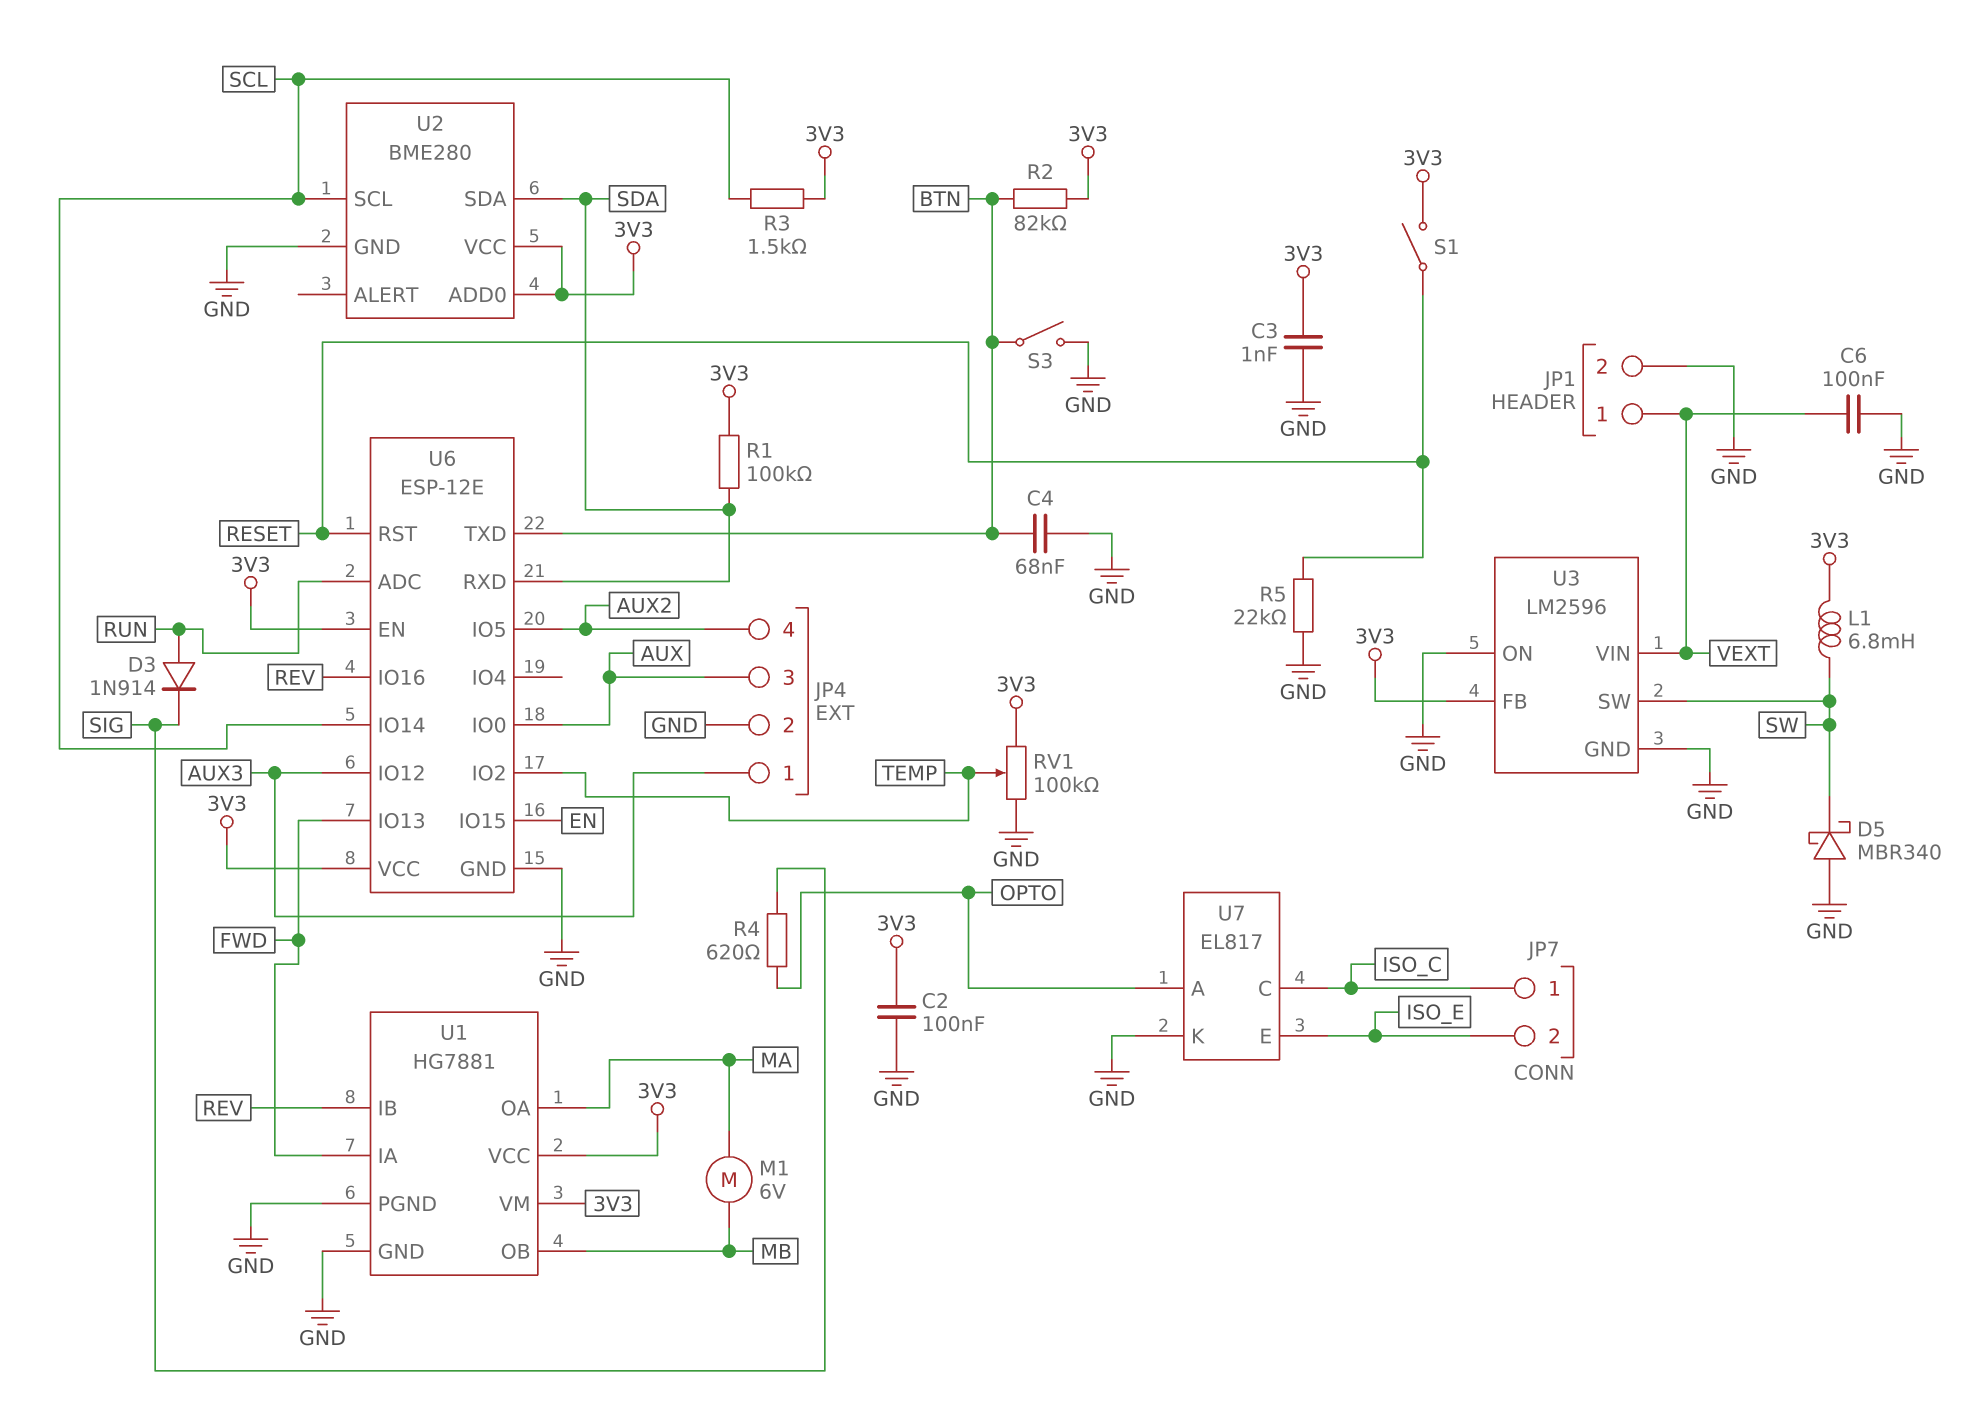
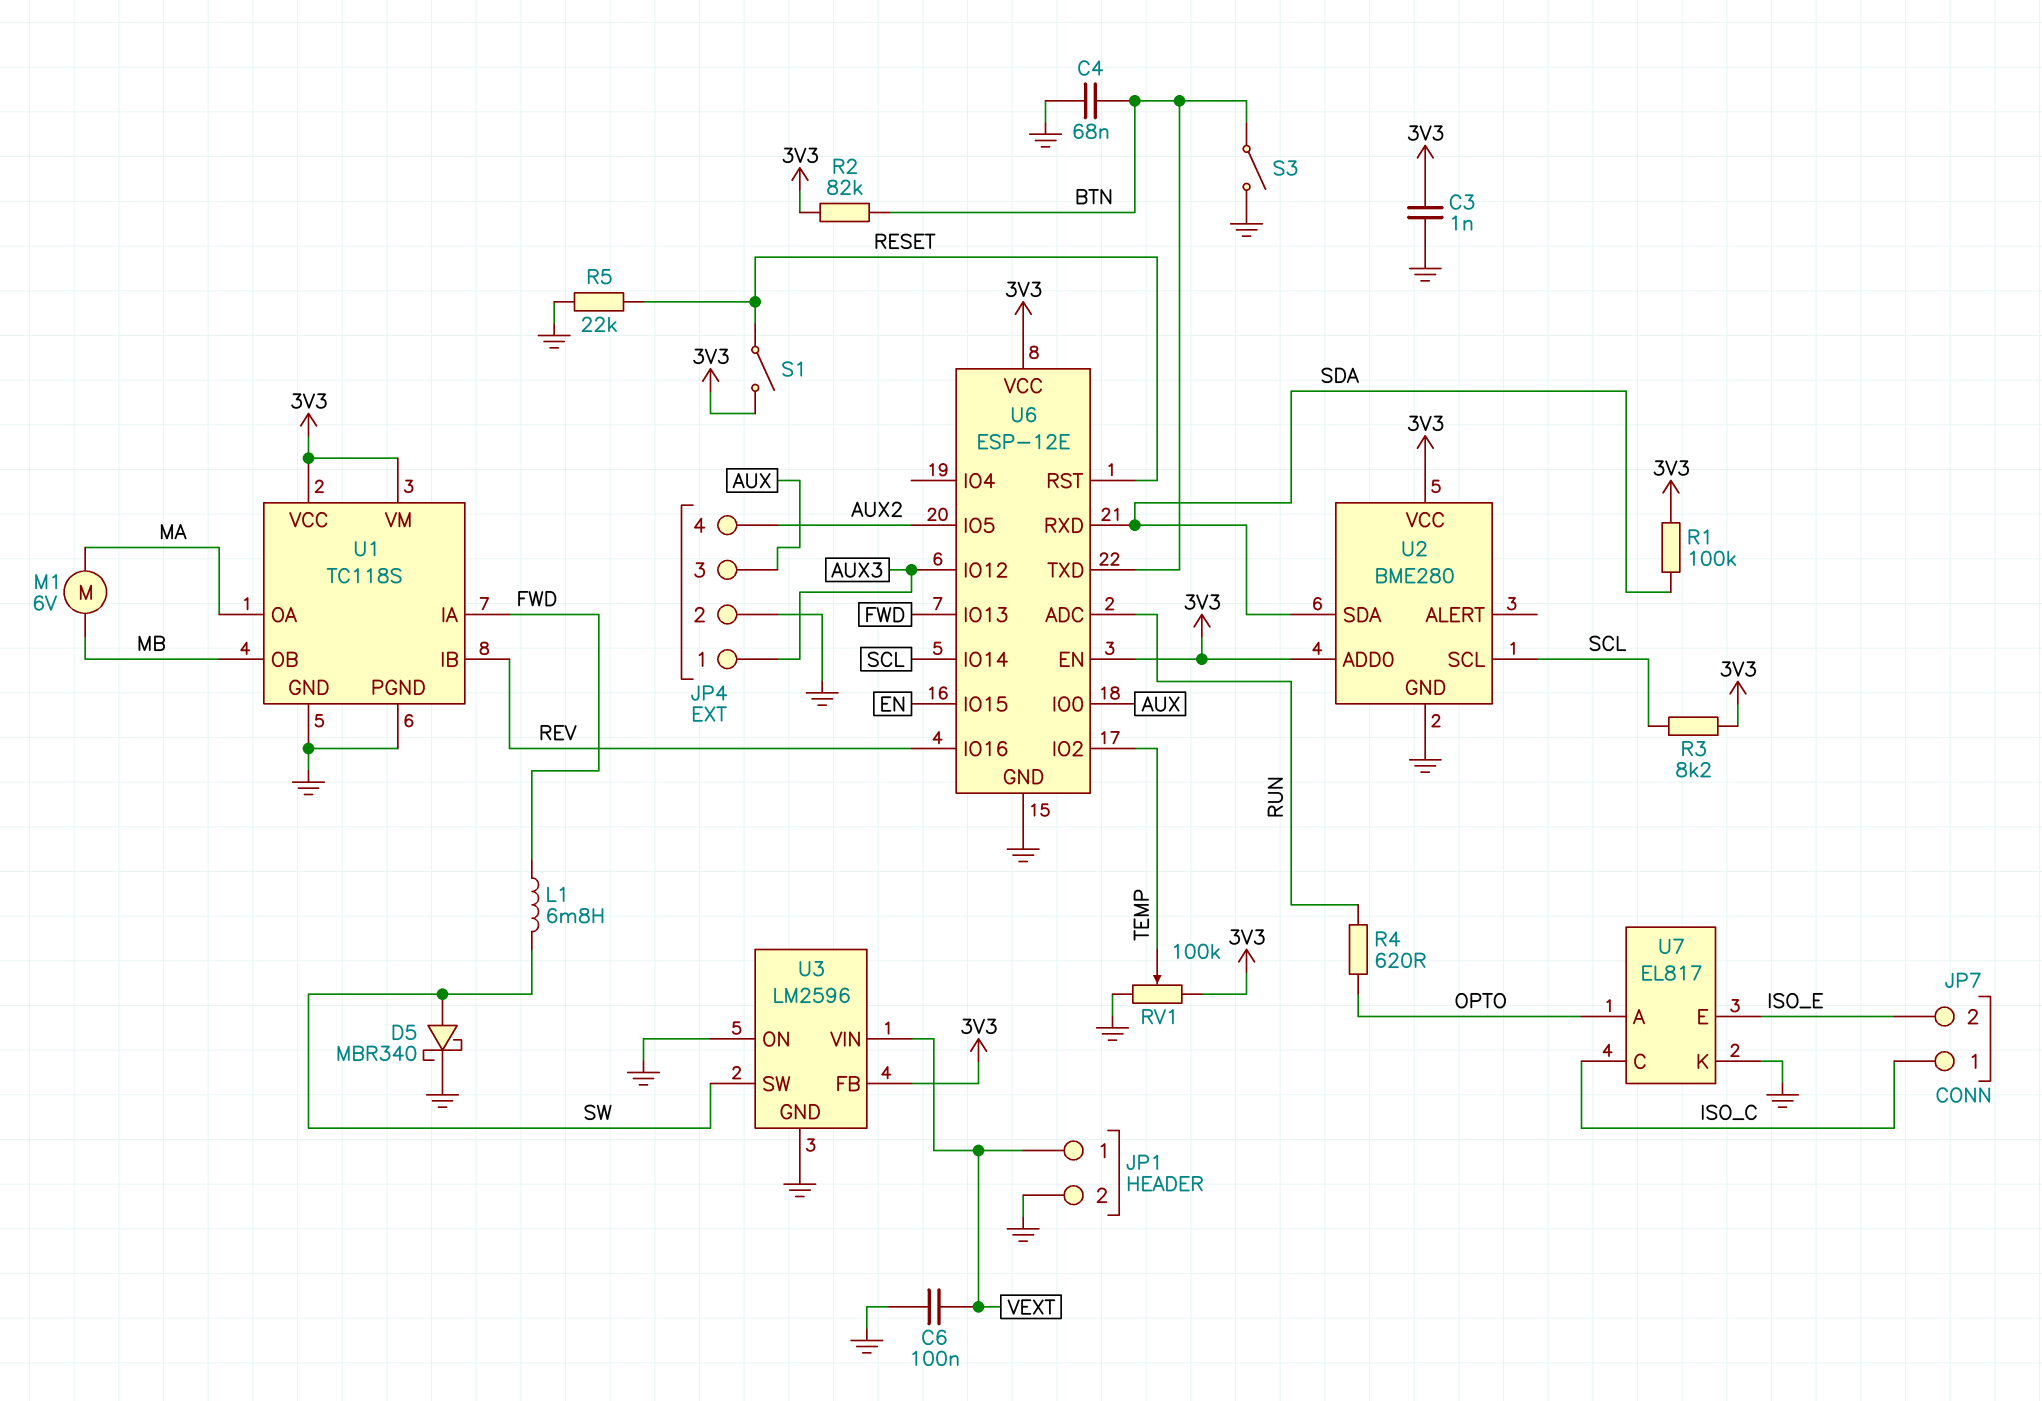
C2: 100nF (3V3, GND) -> none
D3: diode 1N914 (A RUN, K SIG) -> none
D5: schottky MBR340 (A GND, K SW) -> schottky MBR340 (A SW, K GND)
L1: 6.8mH (3V3, SW) -> 6.8mH (FWD, SW)
R3: 1.5k (3V3, SCL) -> 8.2k (3V3, SCL)
R4: 620 (OPTO, SIG) -> 620 (OPTO, RUN)
U1: HG7881 -> TC118S

